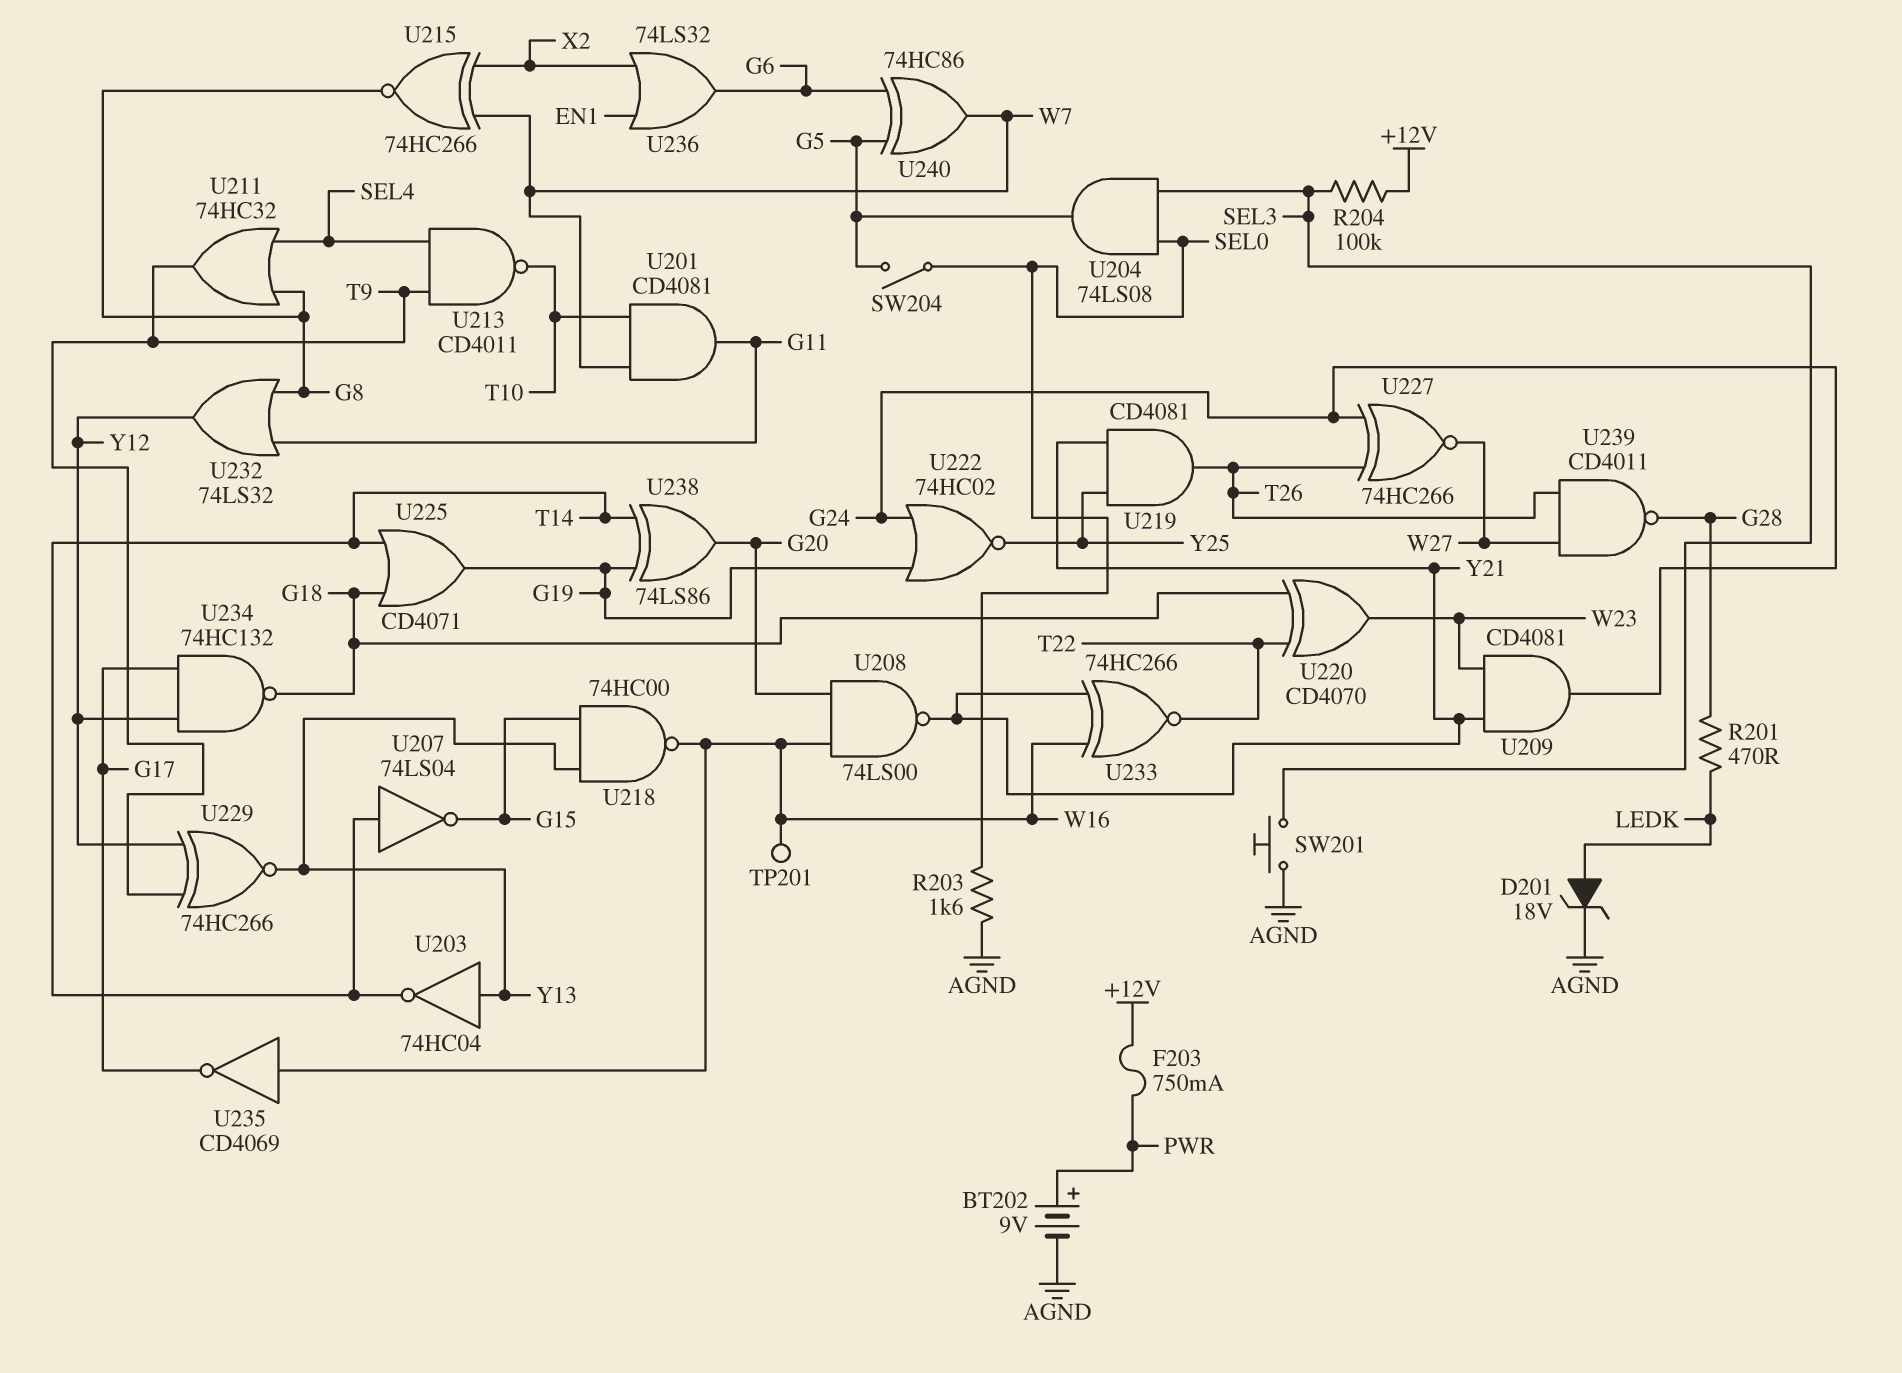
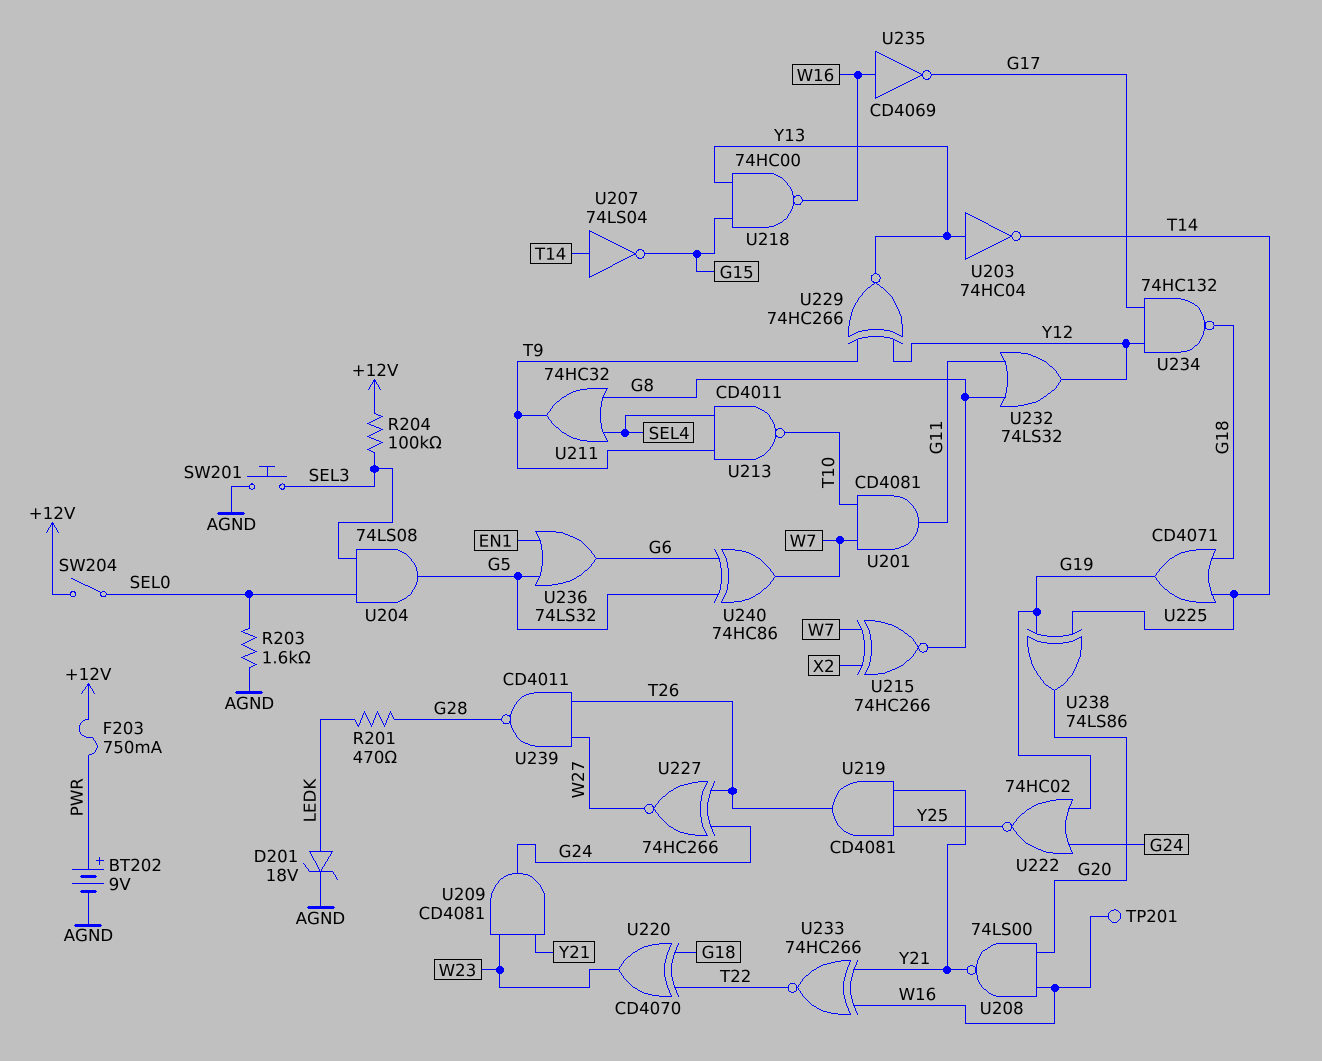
SW204: switch (G5, SEL0) -> switch (+12V, SEL0)
U236: OR 74LS32 (in EN1, in X2, out G6) -> OR 74LS32 (in EN1, in G5, out G6)

